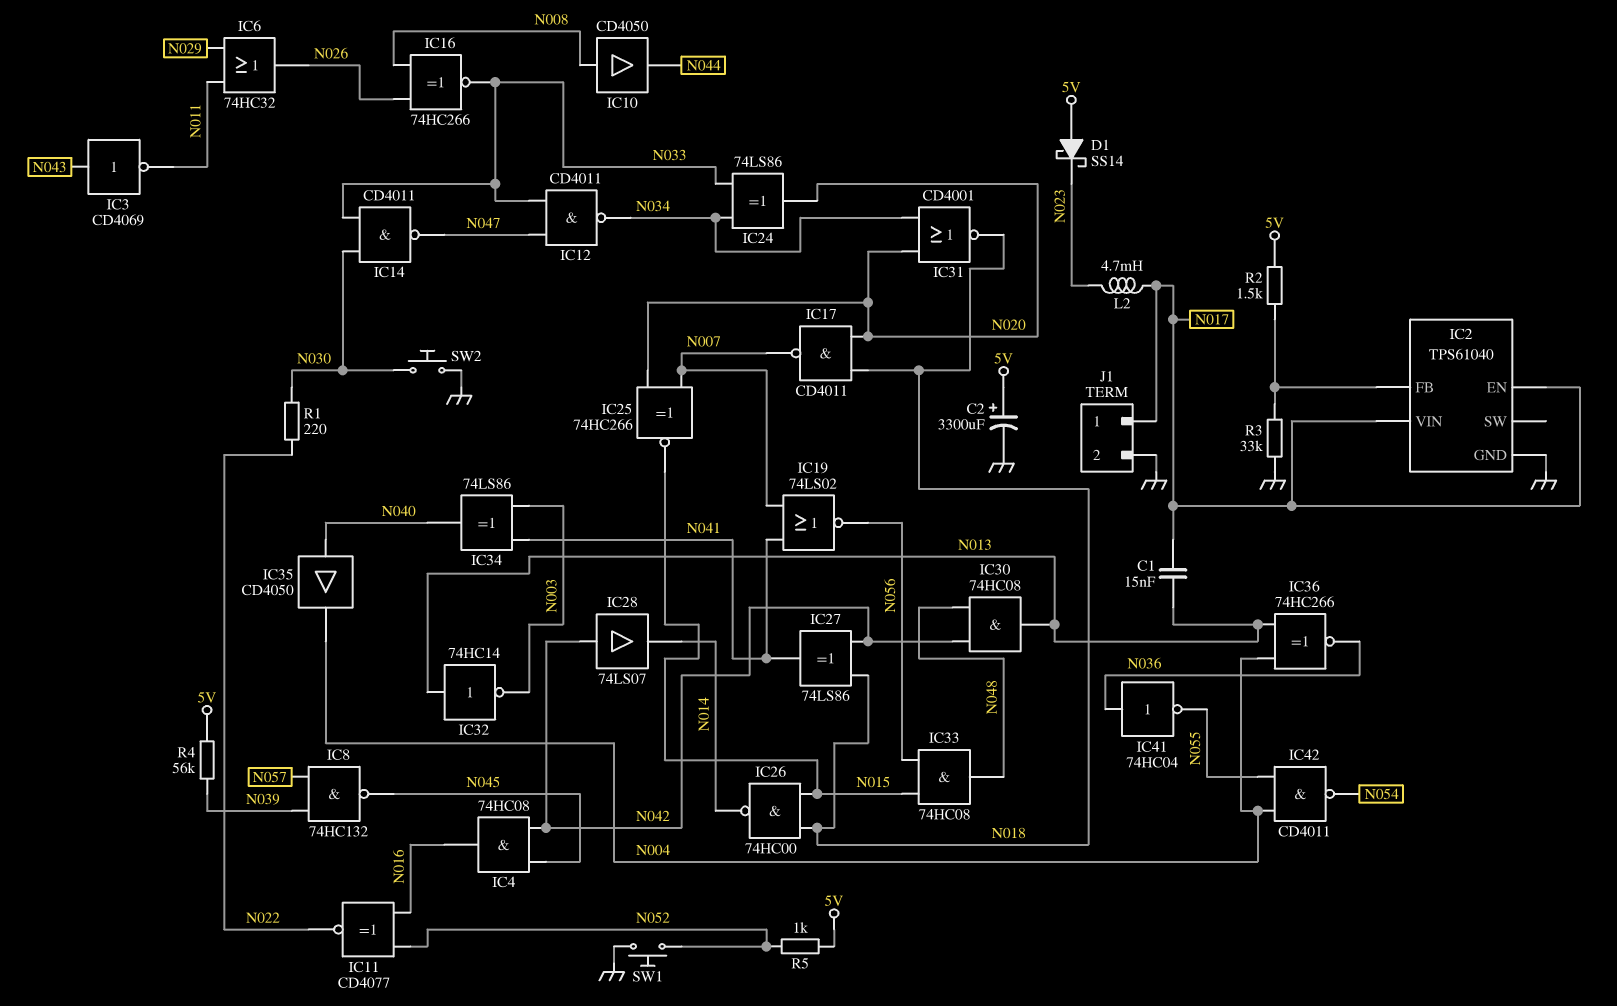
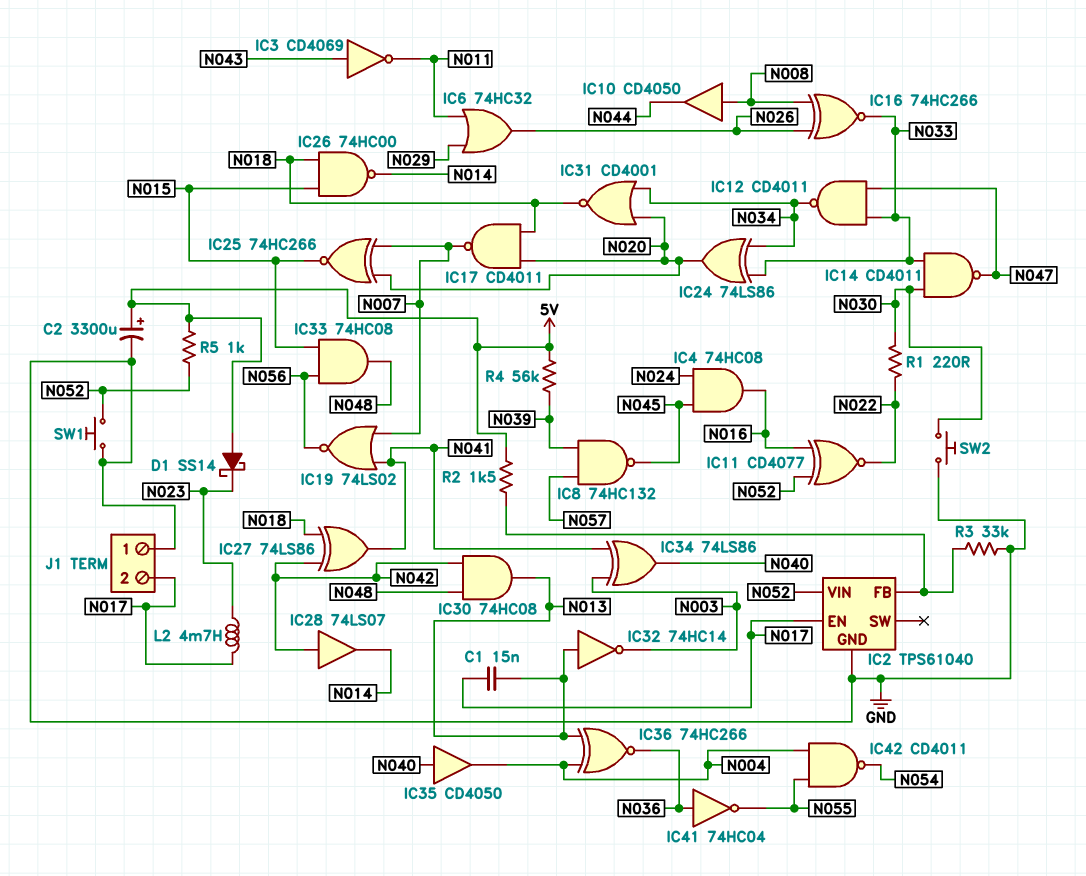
IC2 pin VIN: N017 -> N052
IC4: AND 74HC08 (in N042, in N045, out N016) -> AND 74HC08 (in N024, in N045, out N016)
J1 pin 1: N017 -> GND
J1 pin 2: GND -> N017

